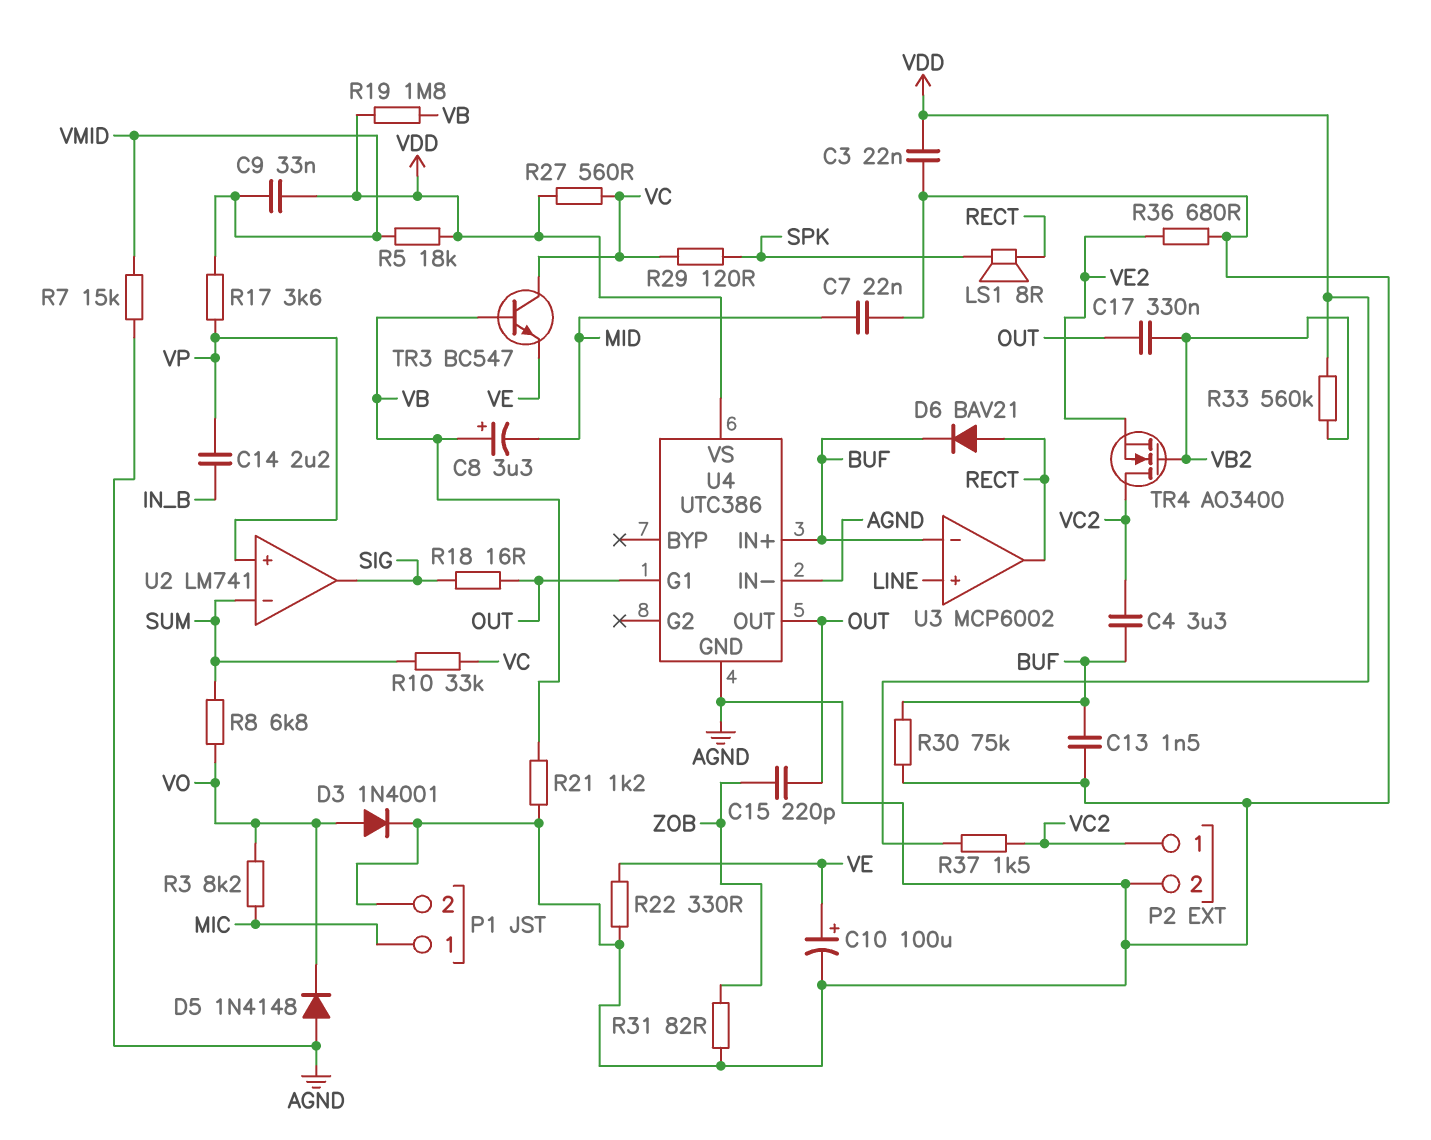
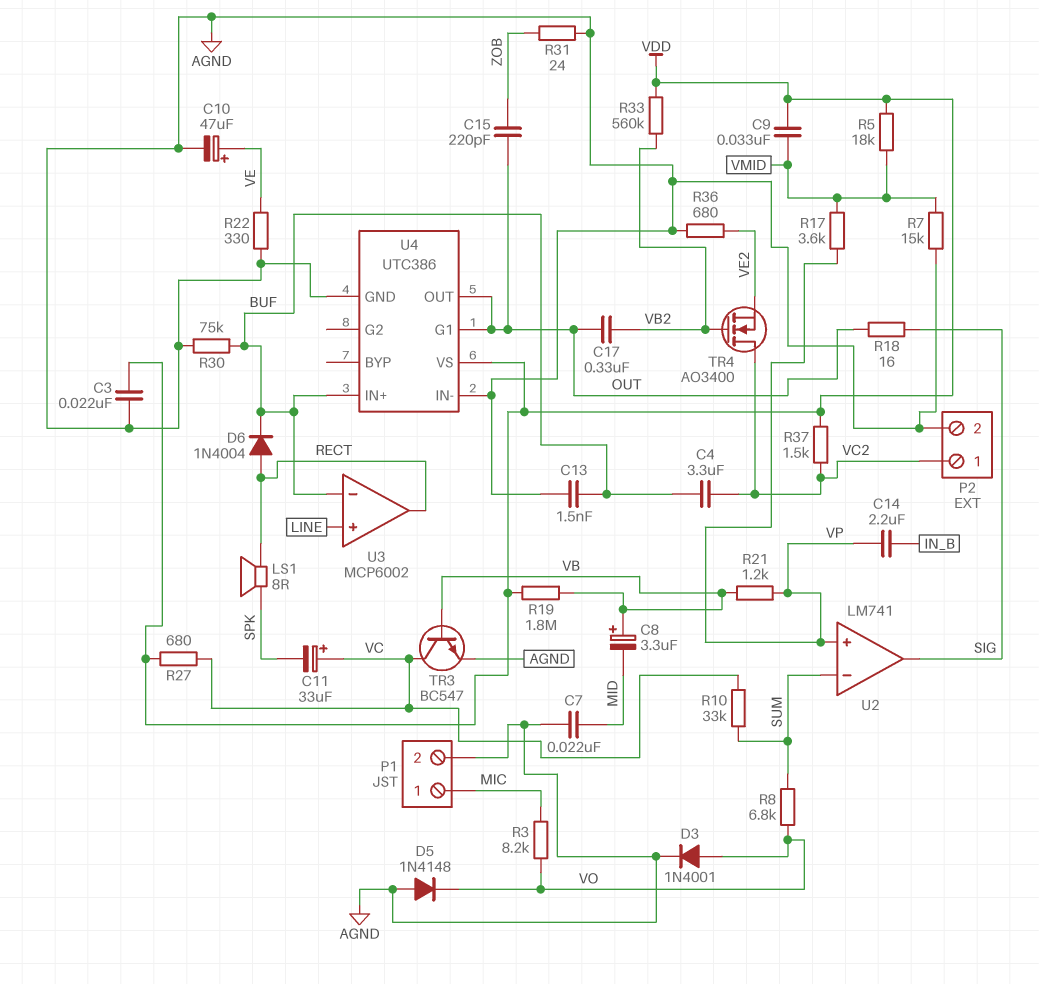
C10: 100uF (plus VE, minus AGND) -> 47uF (plus VE, minus AGND)
C11: none -> 33uF (plus VC, minus SPK)
D6: diode BAV21 (A RECT, K BUF) -> diode 1N4004 (A RECT, K BUF)
R21: 1.2k (AGND, VB) -> 1.2k (VB, VP)
R27: 560 (VC, VDD) -> 680 (VC, VDD)
R29: 120 (SPK, VC) -> none
R31: 82 (AGND, ZOB) -> 24 (AGND, ZOB)
TR3: NPN BC547 (B VB, C VC, E VE) -> NPN BC547 (B VB, C VC, E AGND)

